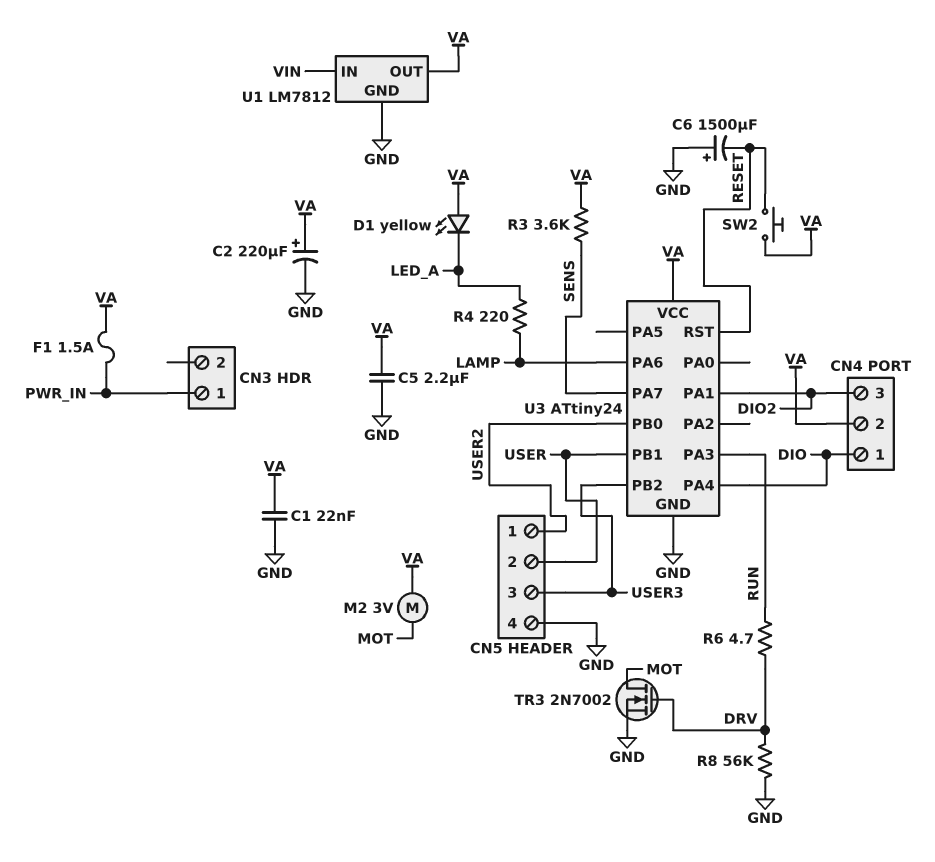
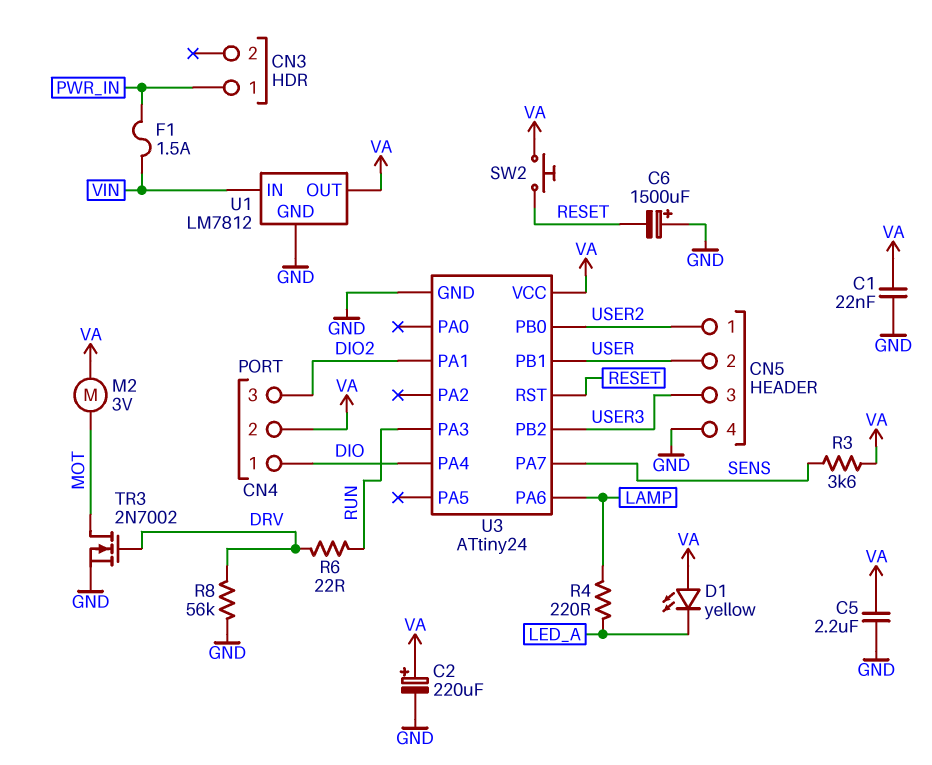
F1: 1.5A (PWR_IN, VA) -> 1.5A (PWR_IN, VIN)
R6: 4.7 (DRV, RUN) -> 22 (DRV, RUN)

